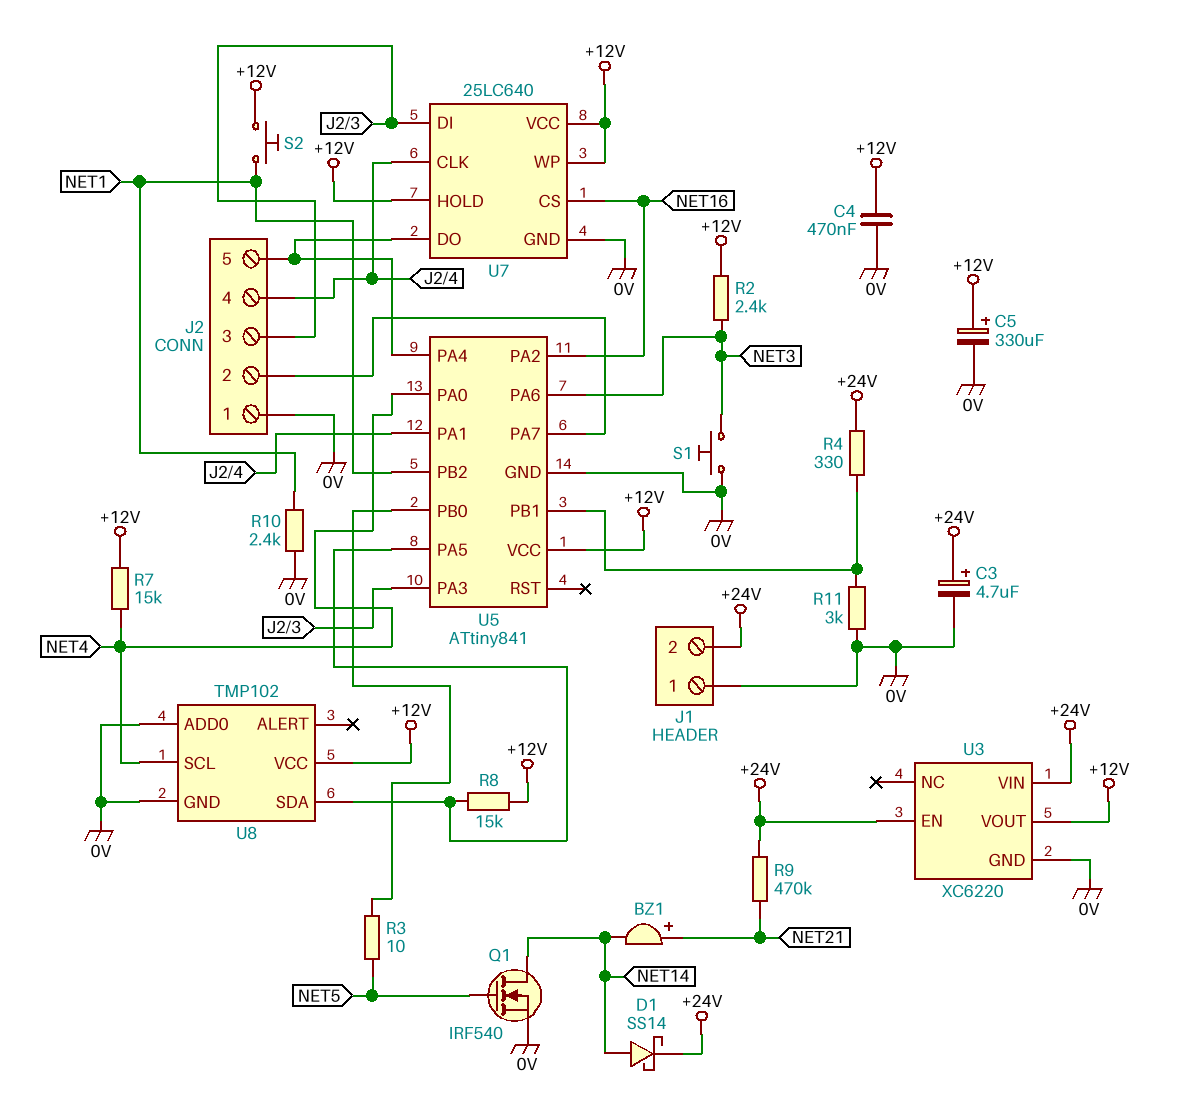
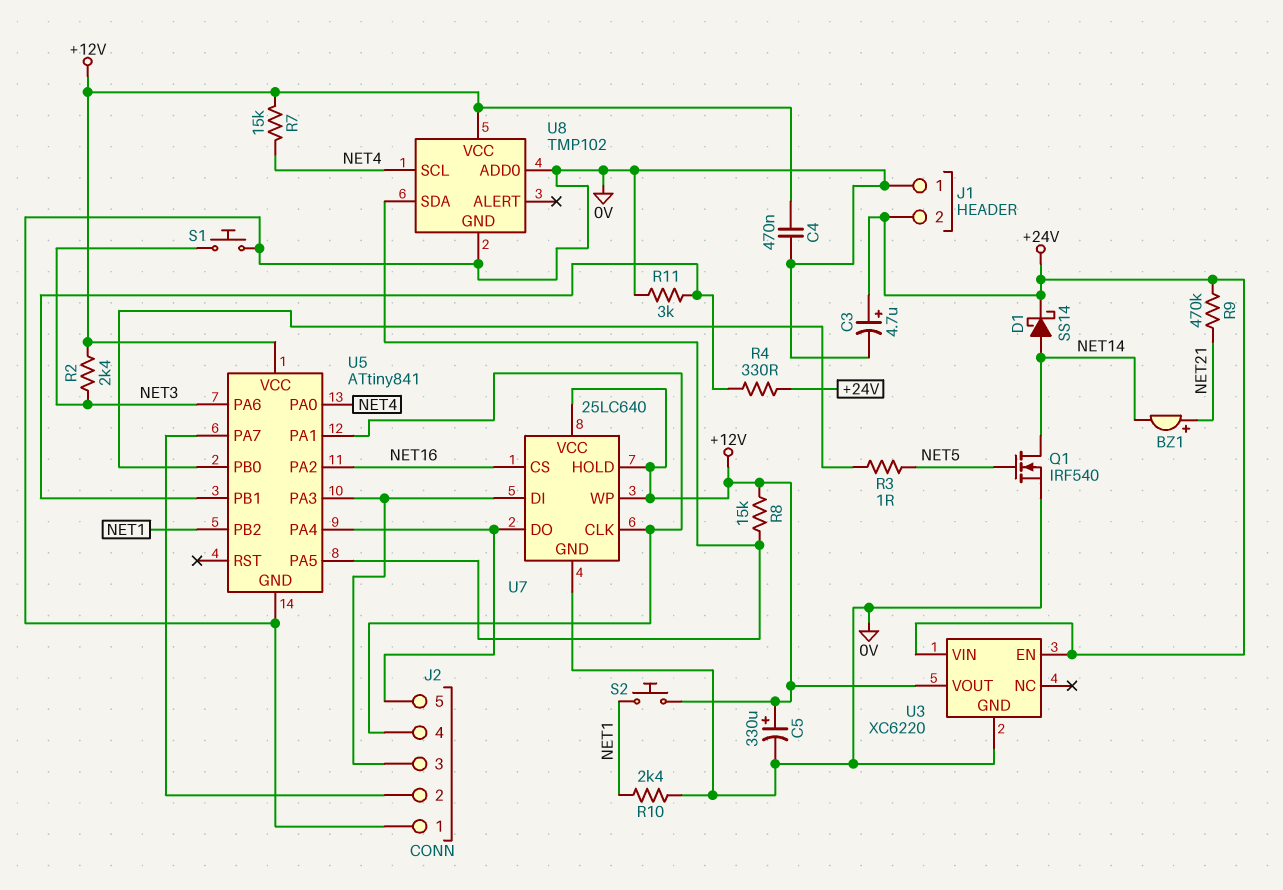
R3: 10 (NET5, U5/PB0) -> 1 (NET5, U5/PB0)

